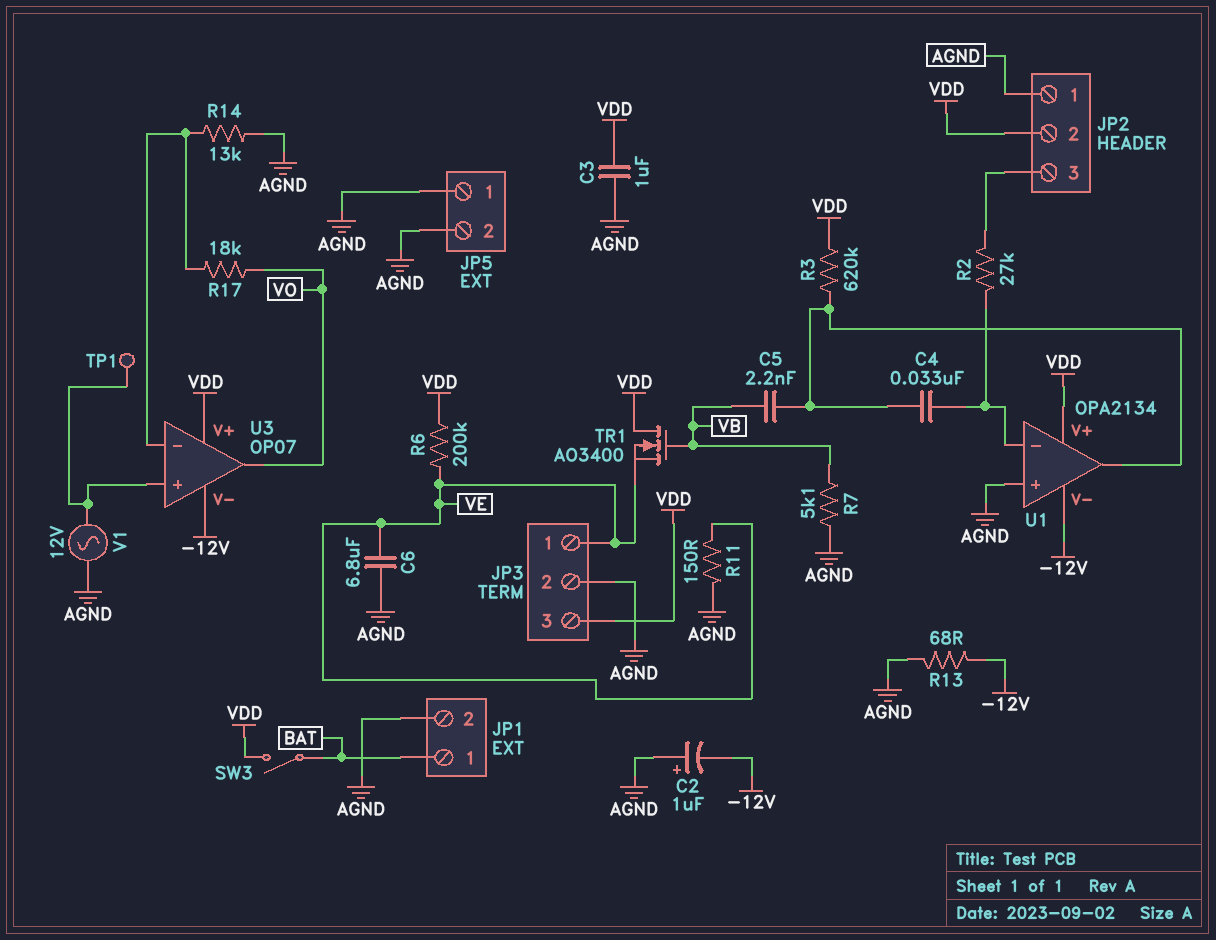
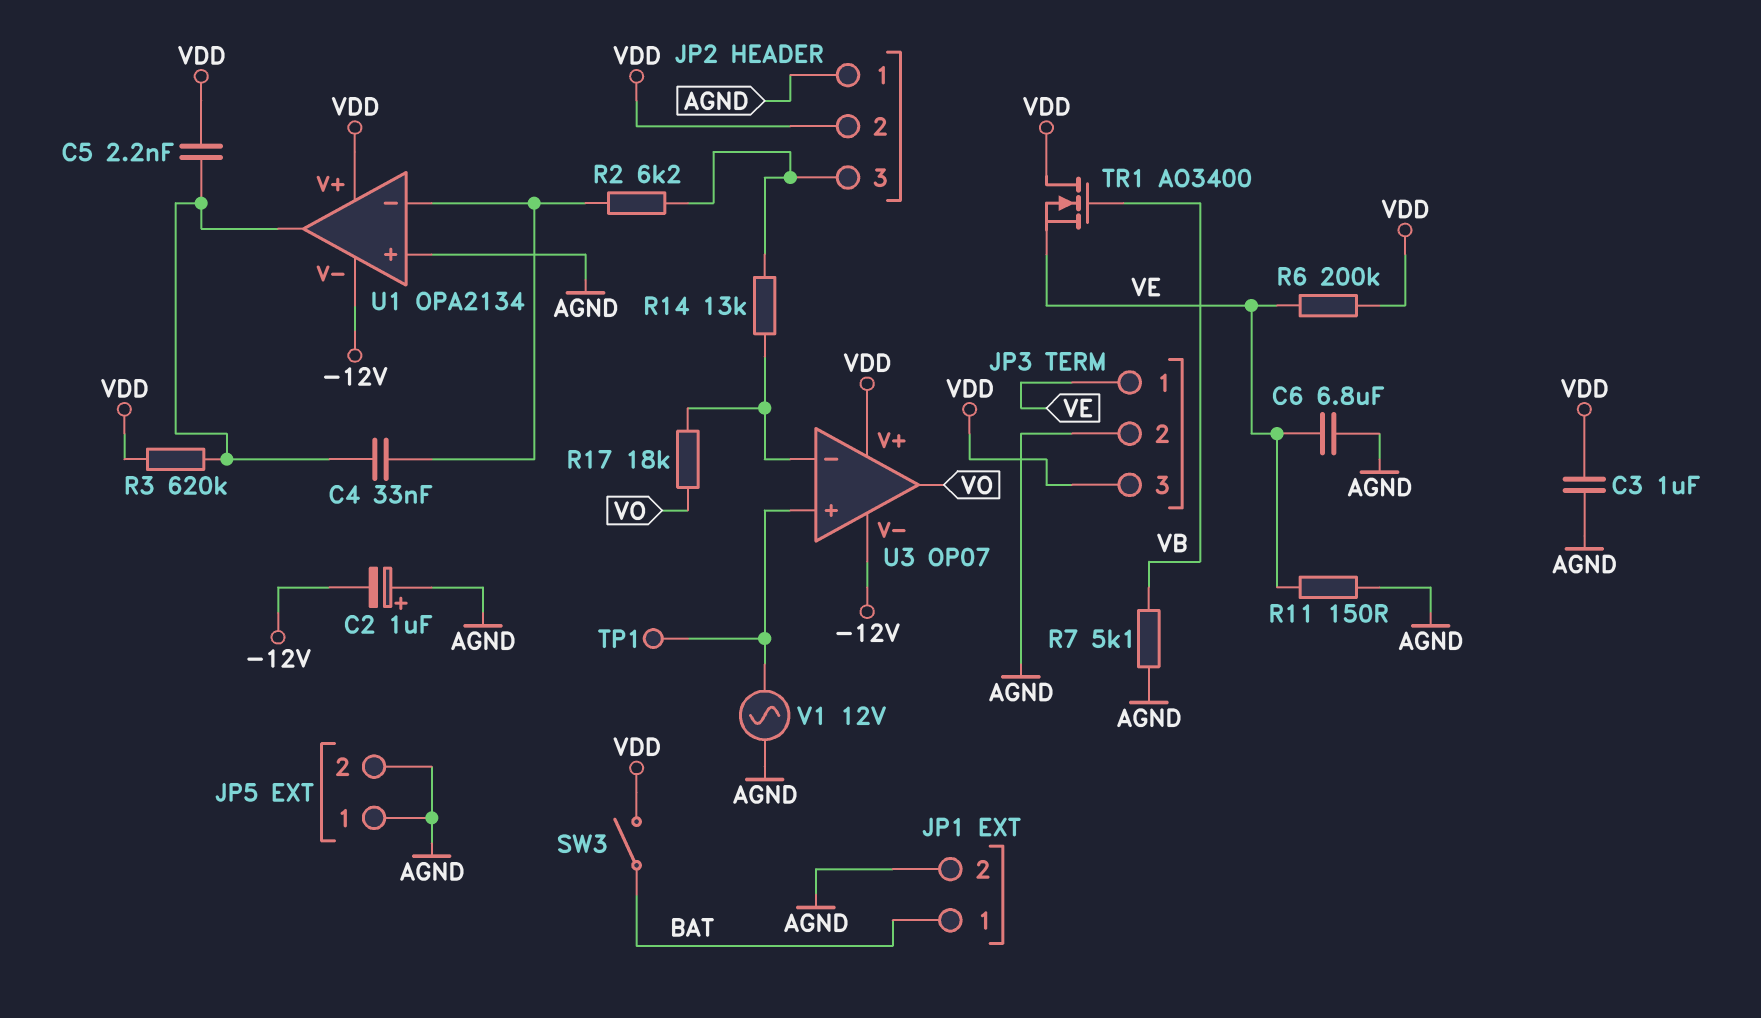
C5: 2.2nF (U1/out, VB) -> 2.2nF (U1/out, VDD)
R2: 27k (JP2/3, U1/in-) -> 6.2k (JP2/3, U1/in-)
R13: 68 (-12V, AGND) -> none
R14: 13k (AGND, U3/in-) -> 13k (JP2/3, U3/in-)

